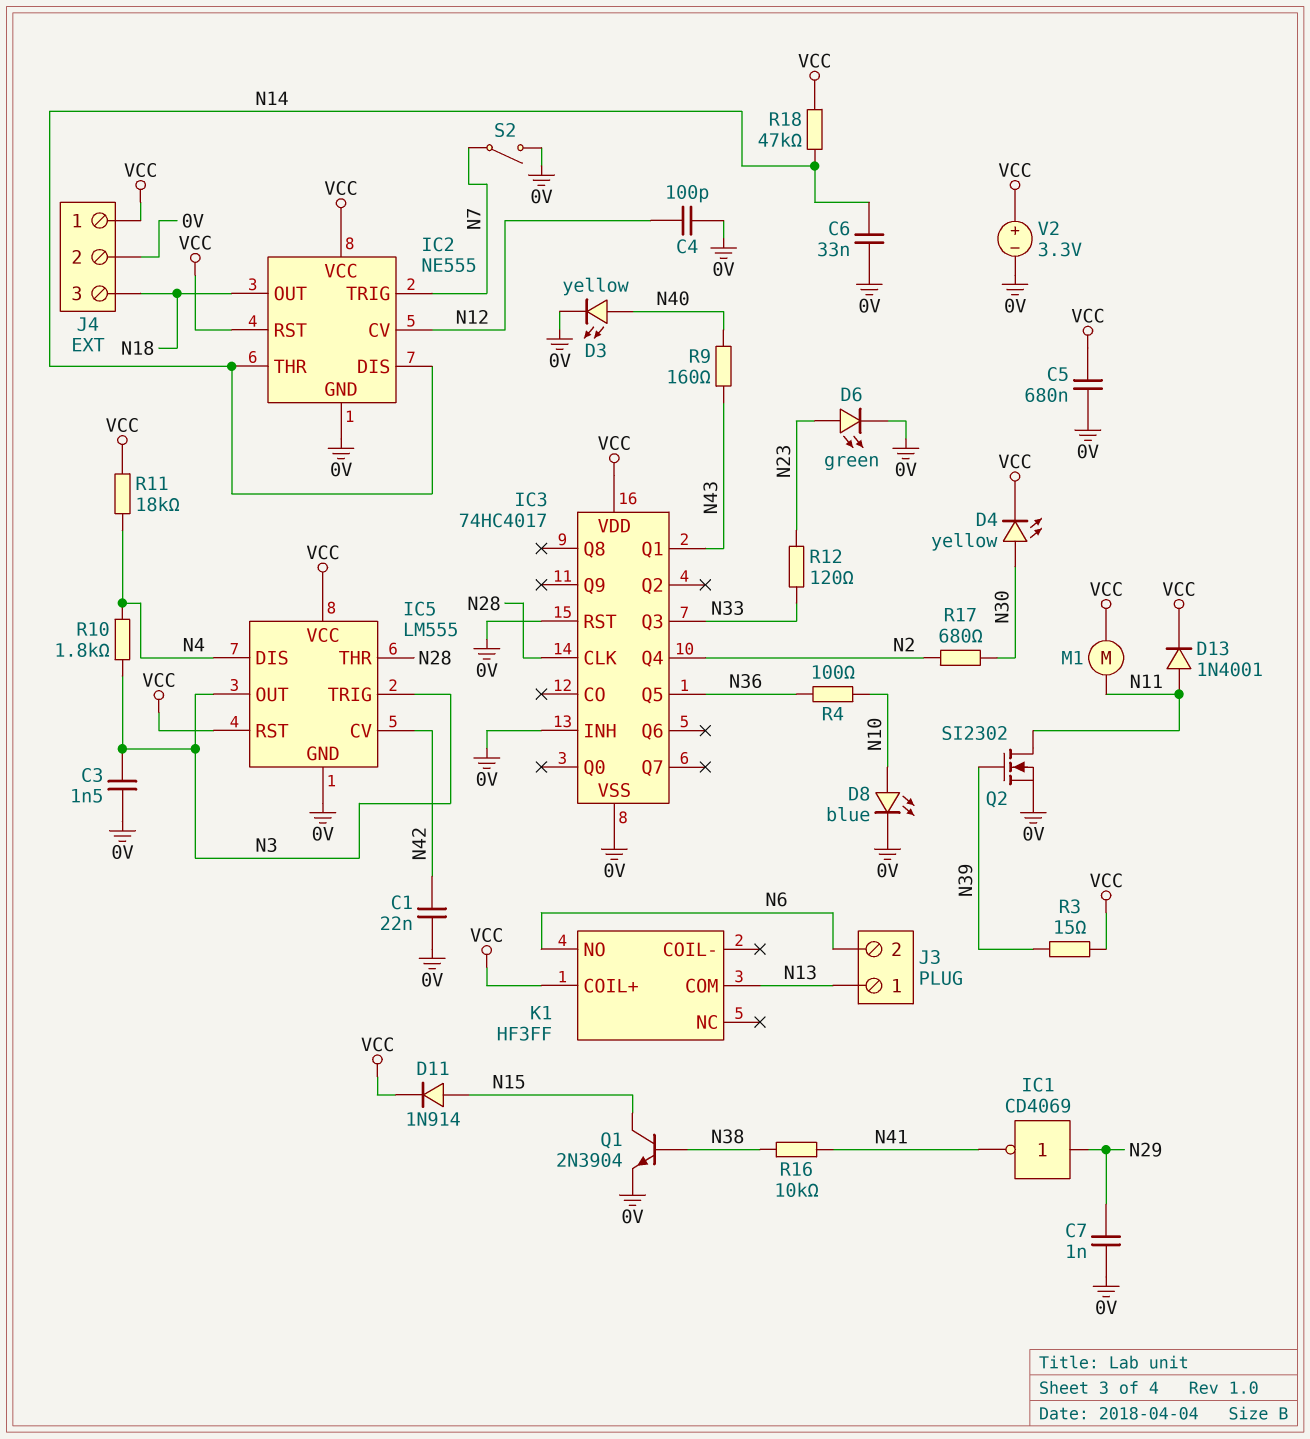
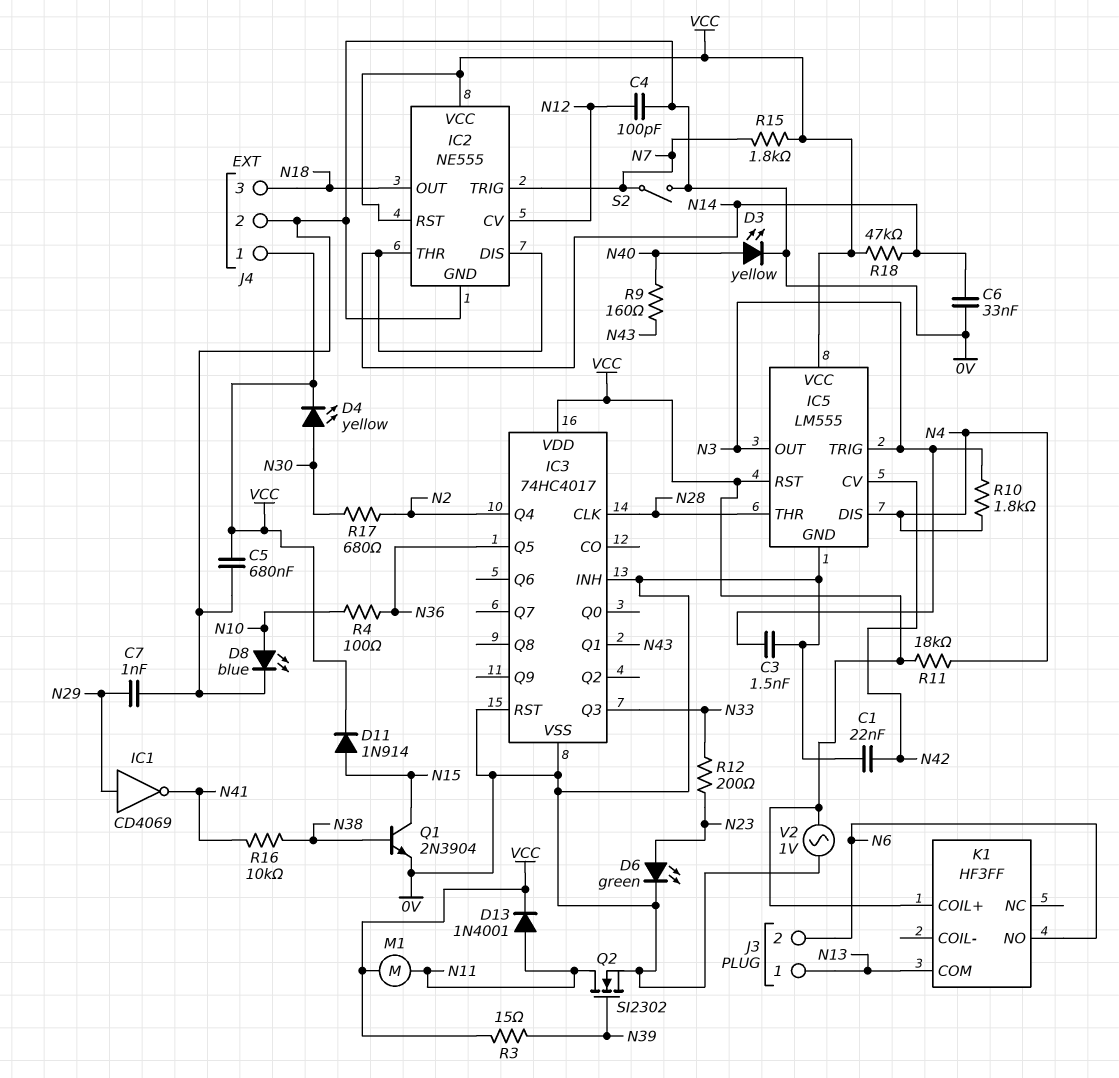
R12: 120 (N23, N33) -> 200 (N23, N33)
R15: none -> 1.8k (N7, VCC)
V2: 3.3V (plus VCC, minus 0V) -> AC 1V (0V, VCC)

